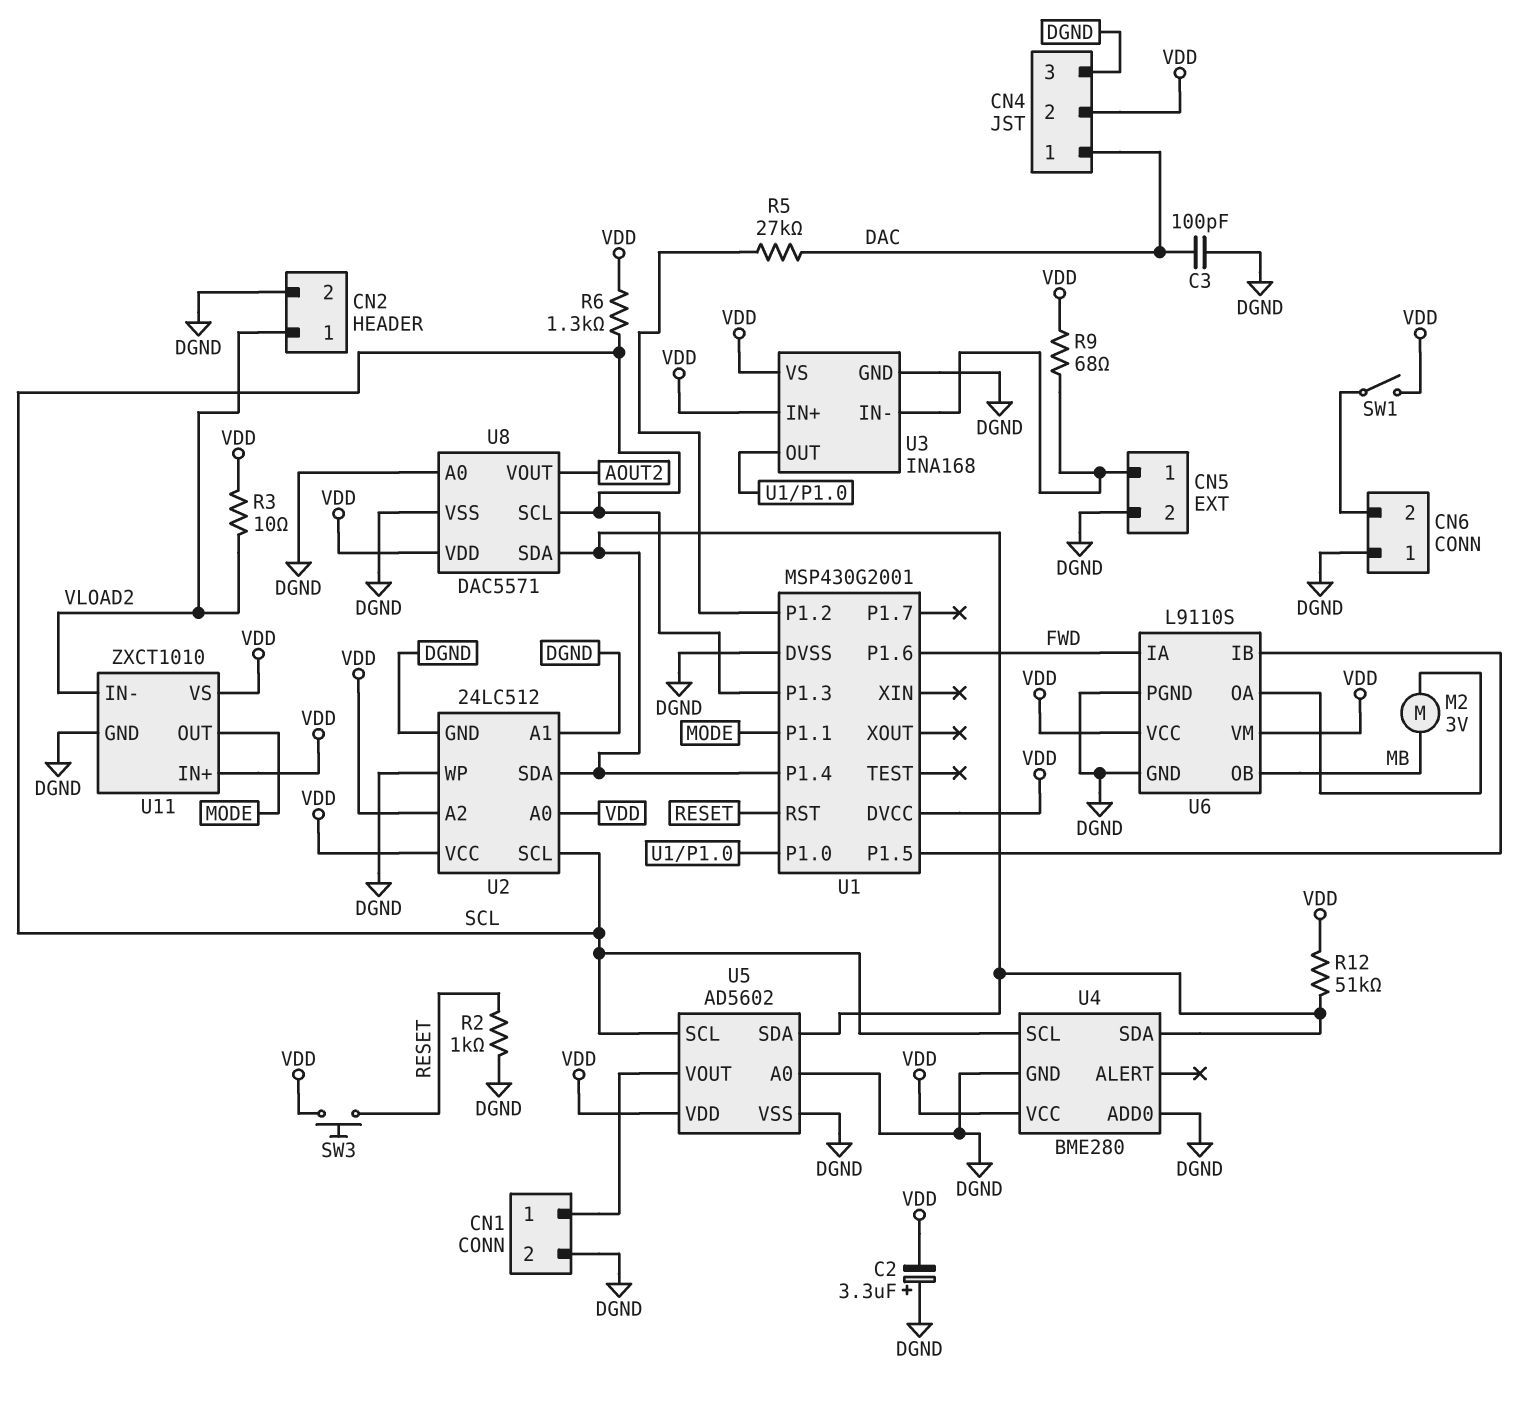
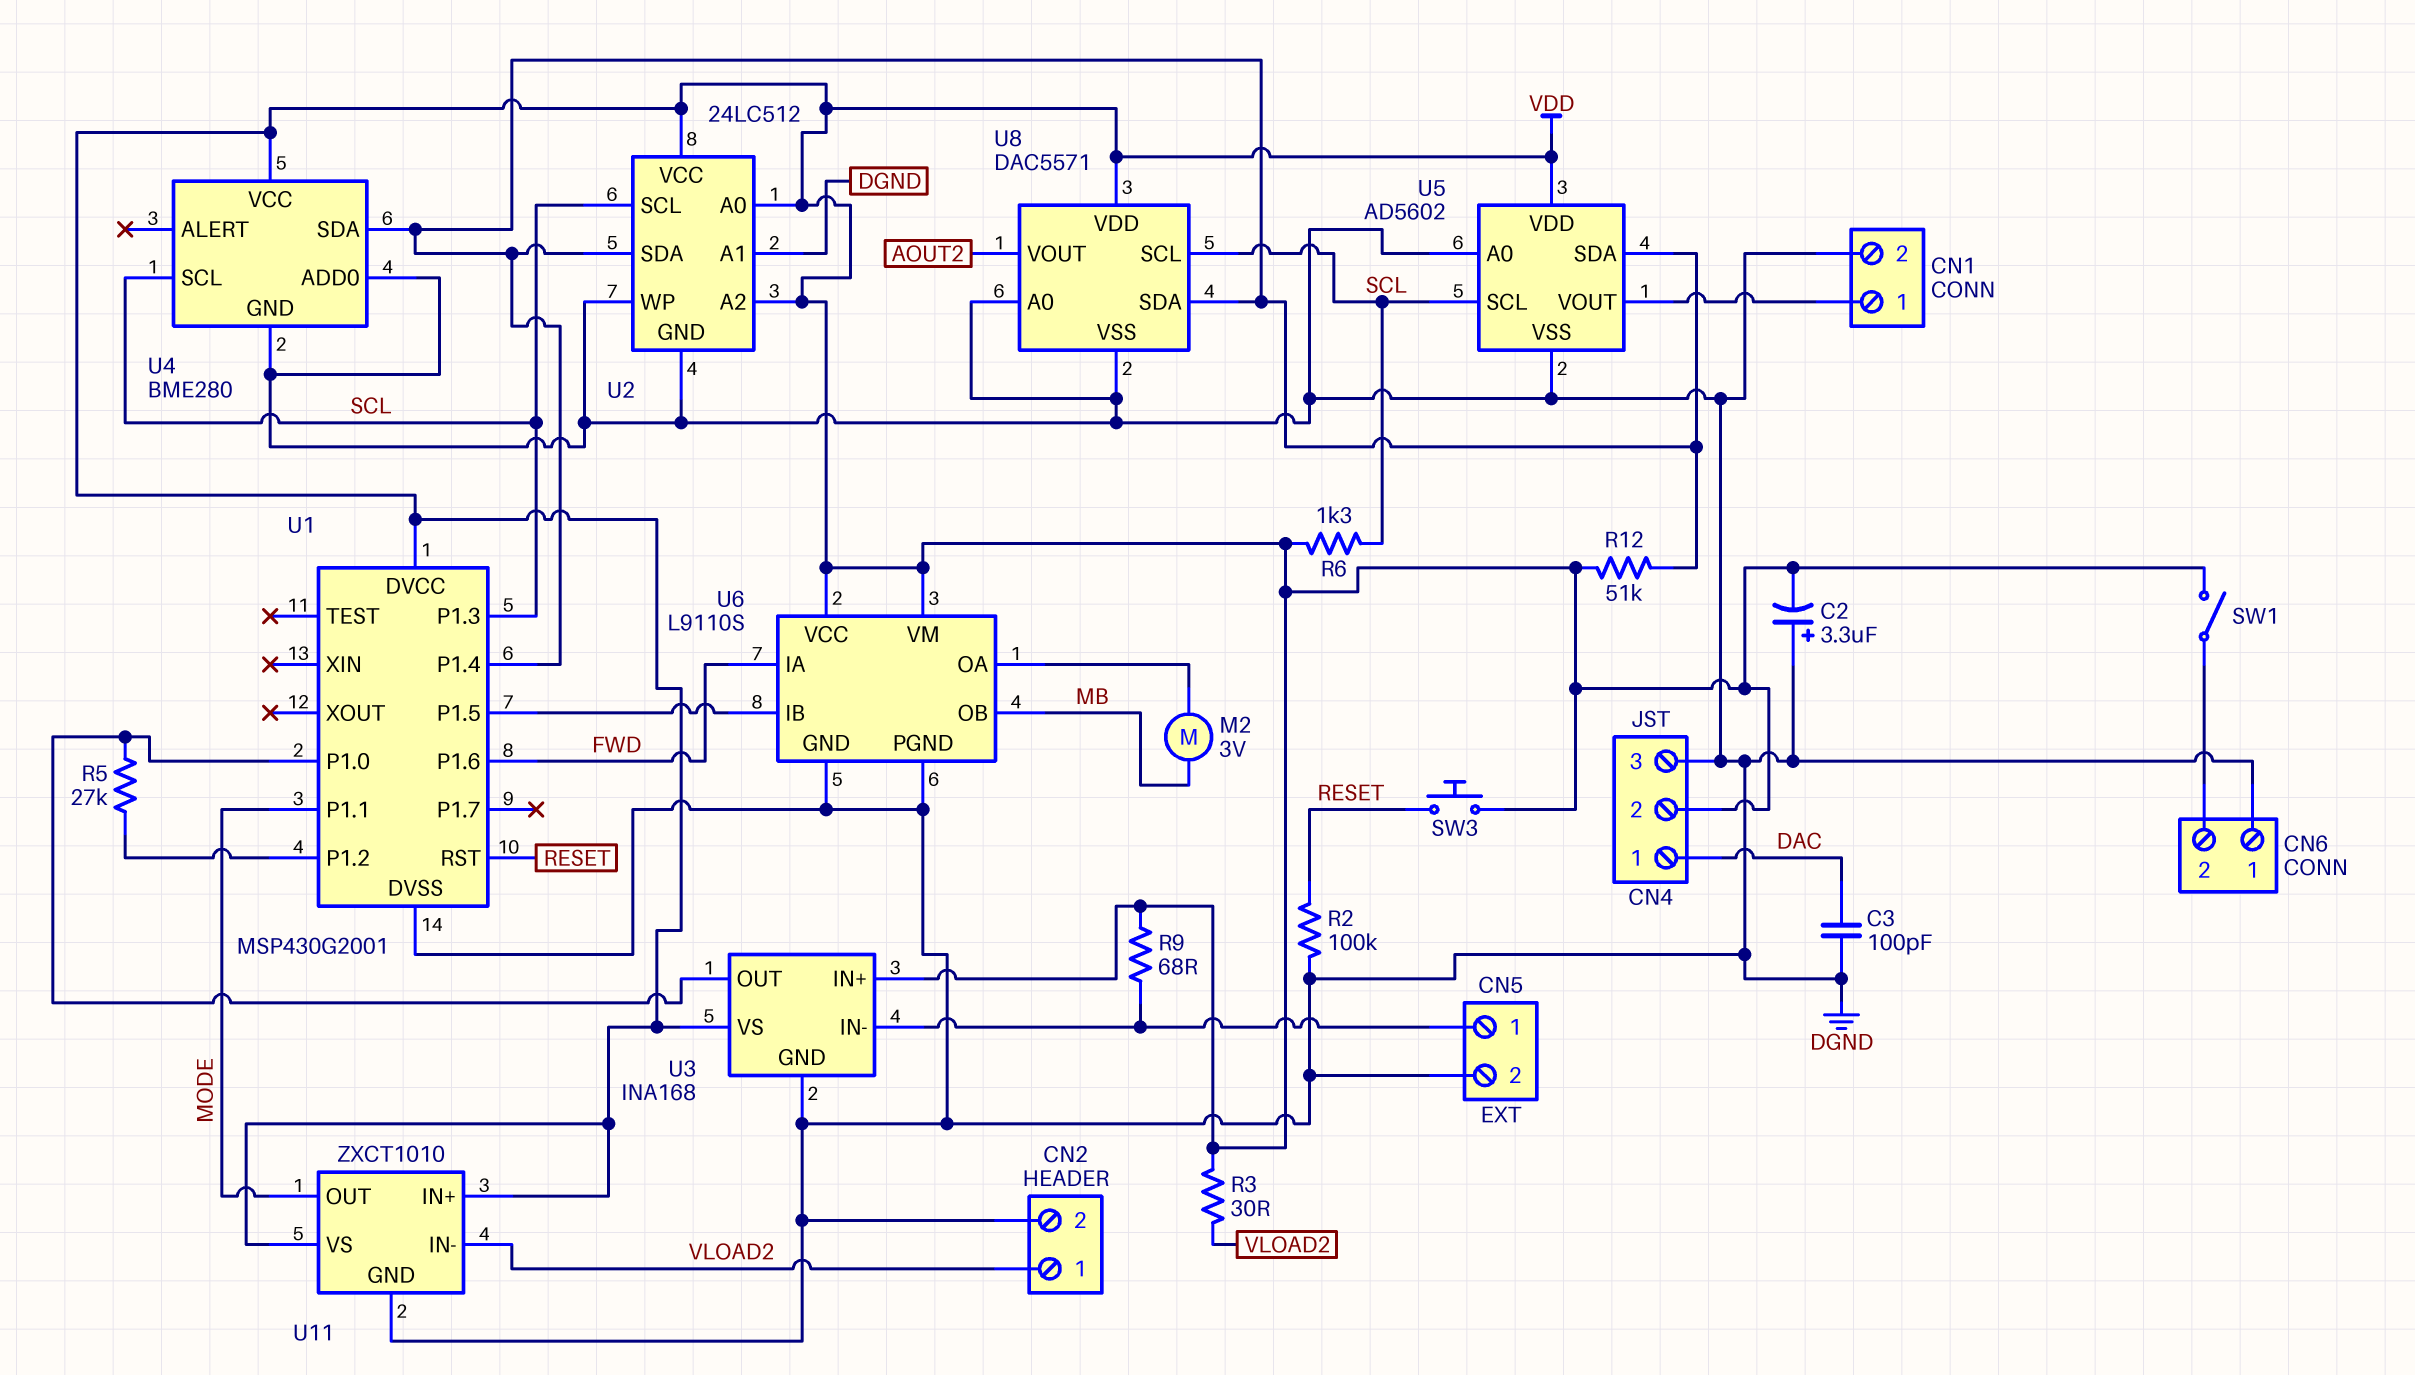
R2: 1k (DGND, RESET) -> 100k (DGND, RESET)
R3: 10 (VDD, VLOAD2) -> 30 (VDD, VLOAD2)
R5: 27k (DAC, U1/P1.2) -> 27k (U1/P1.0, U1/P1.2)

